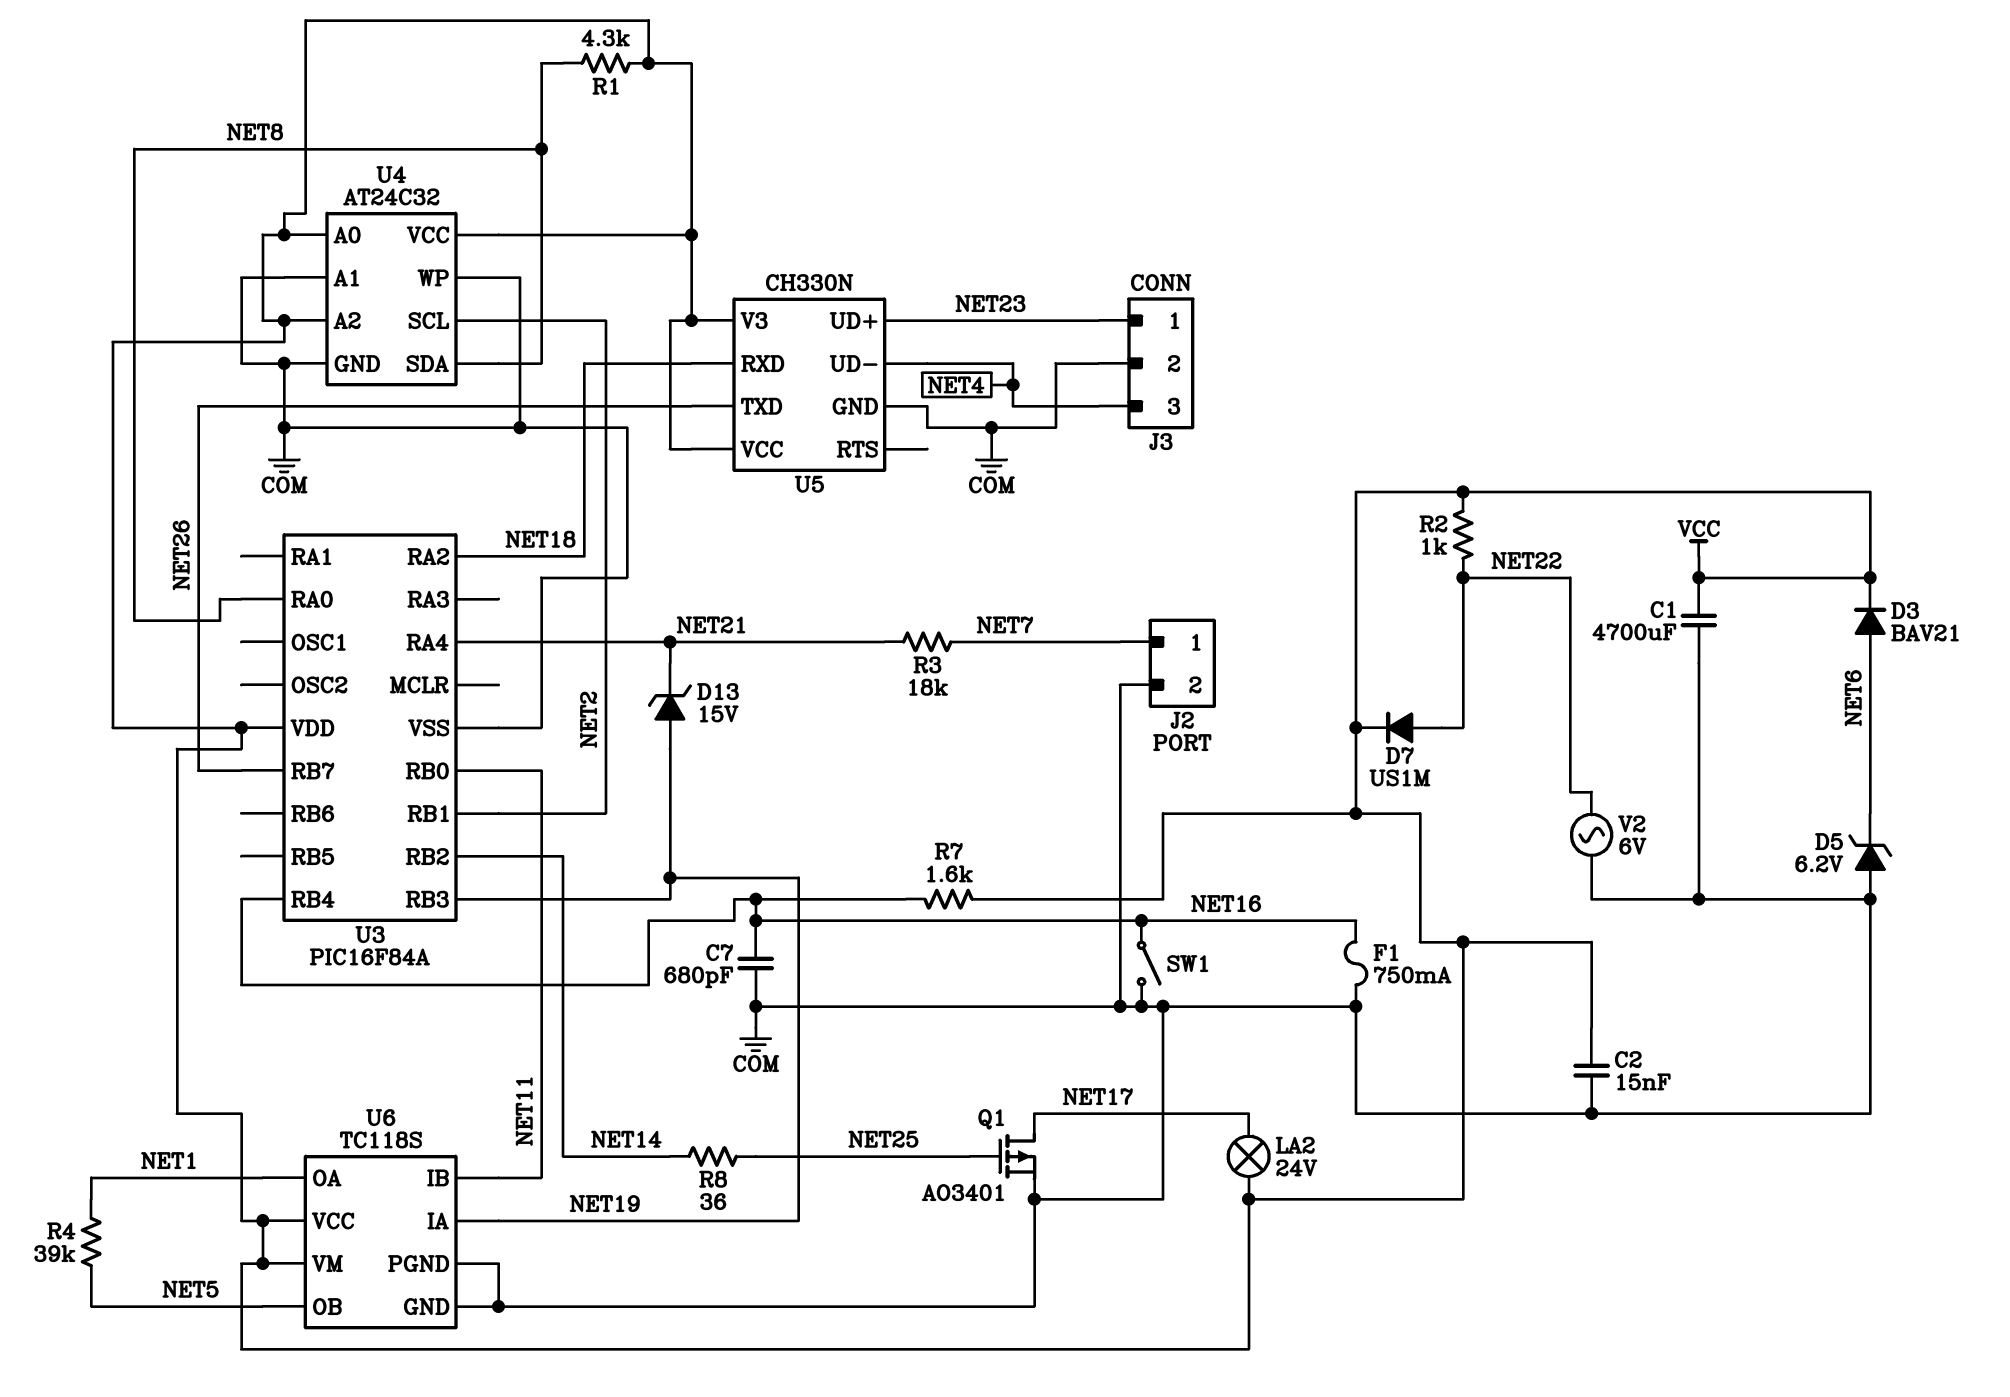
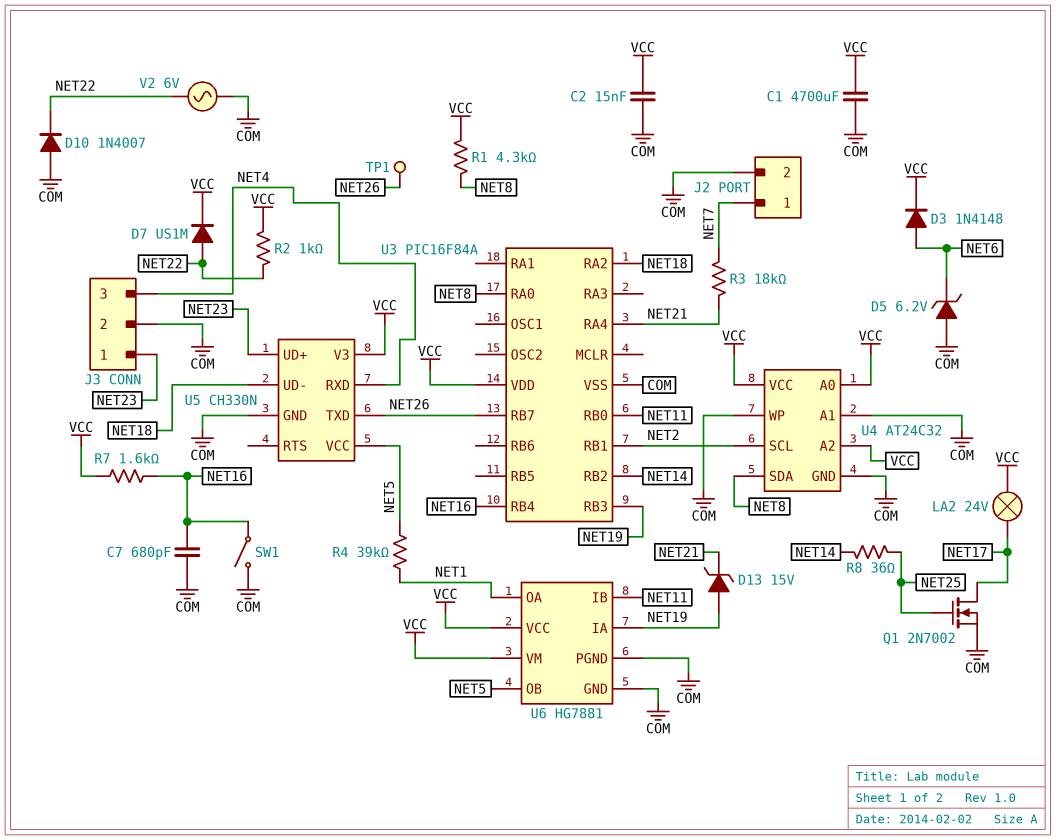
D3: diode BAV21 (A NET6, K VCC) -> diode 1N4148 (A NET6, K VCC)
D10: none -> diode 1N4007 (A COM, K NET22)
F1: 750mA (COM, NET16) -> none
Q1: PMOS AO3401 (G NET25, D NET17, S COM) -> NMOS 2N7002 (G NET25, D NET17, S COM)
TP1: none -> test point (NET26)
U5 pin RXD: NET18 -> NET4
U5 pin UD-: NET4 -> NET18
U5 pin VCC: VCC -> NET5
U6: TC118S -> HG7881

